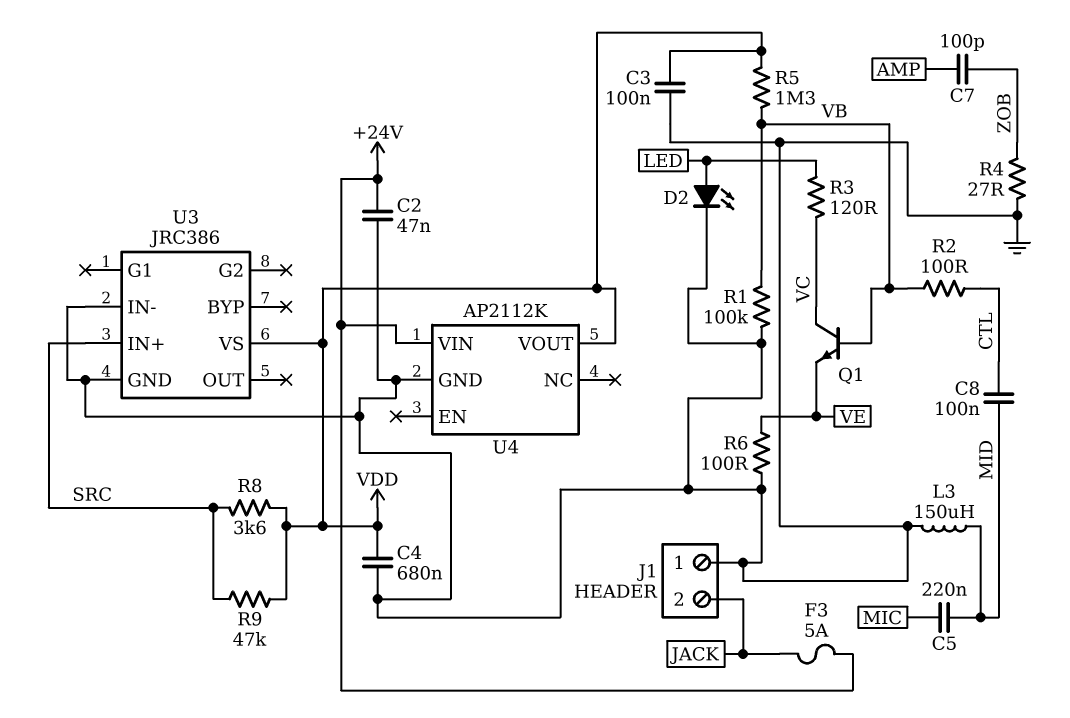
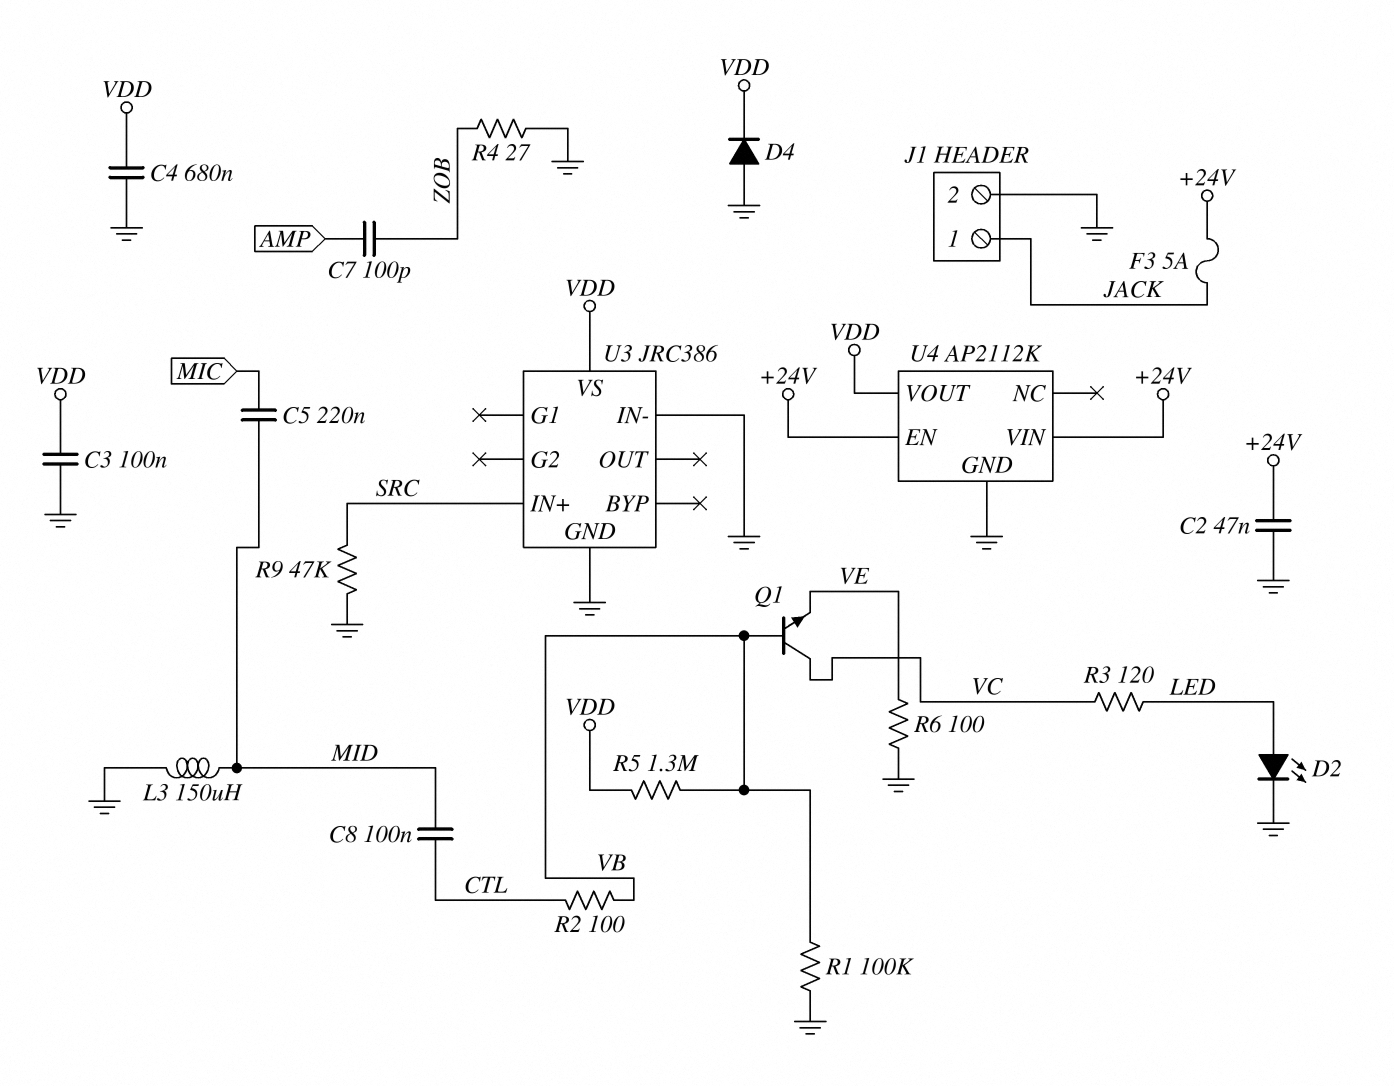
D4: none -> diode (A GND, K VDD)
J1 pin 1: GND -> JACK
J1 pin 2: JACK -> GND
R8: 3.6k (SRC, VDD) -> none
R9: 47k (SRC, VDD) -> 47k (GND, SRC)
U4 pin EN: none -> +24V

